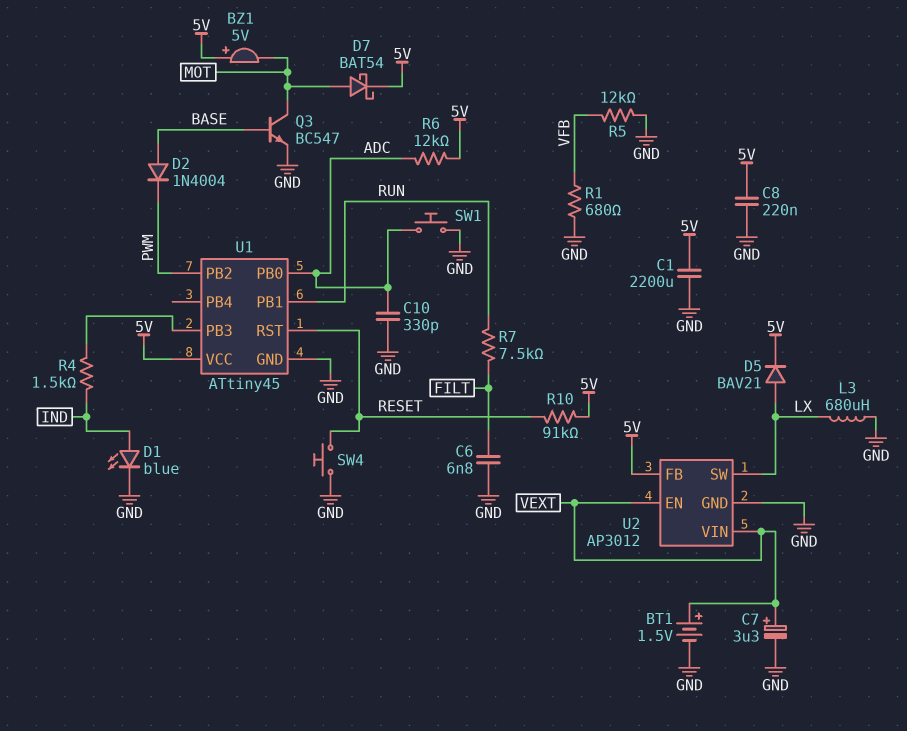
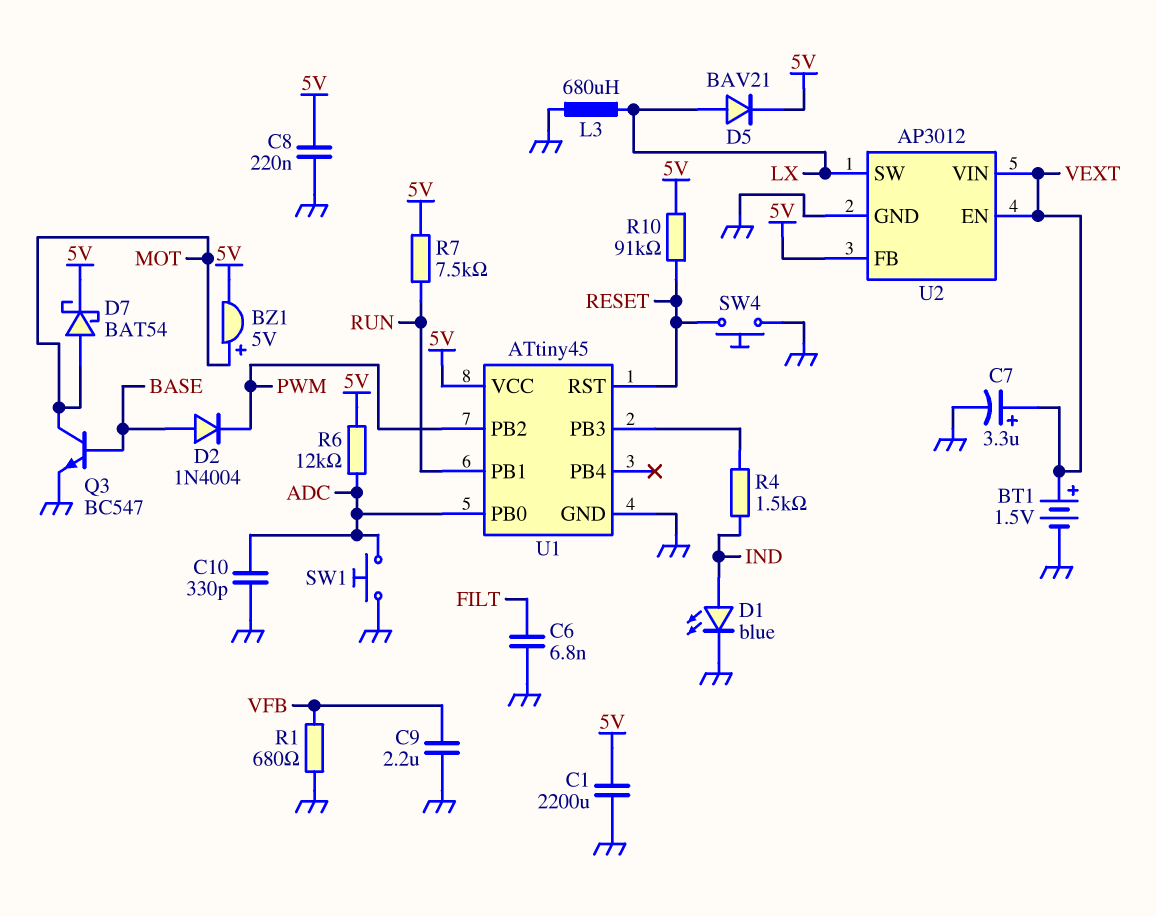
BZ1: buzzer 5V (plus 5V, minus MOT) -> buzzer 5V (plus MOT, minus 5V)
C9: none -> 2.2uF (GND, VFB)
R5: 12k (GND, VFB) -> none
R7: 7.5k (FILT, RUN) -> 7.5k (5V, RUN)

